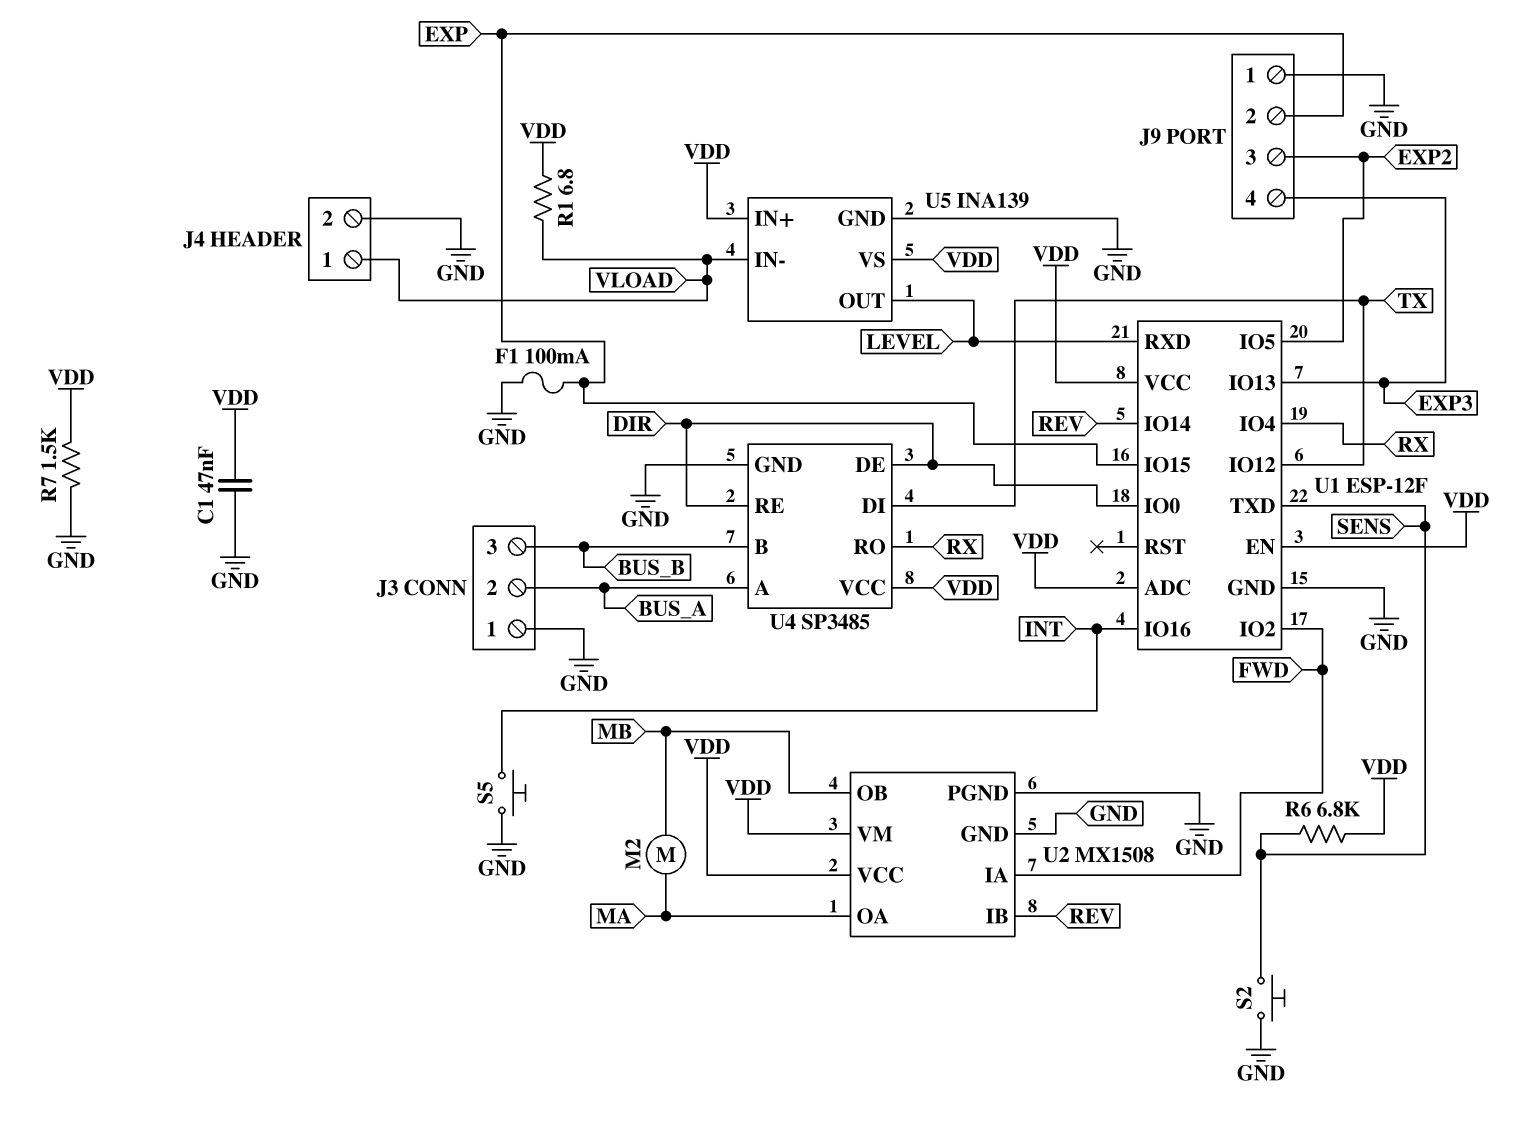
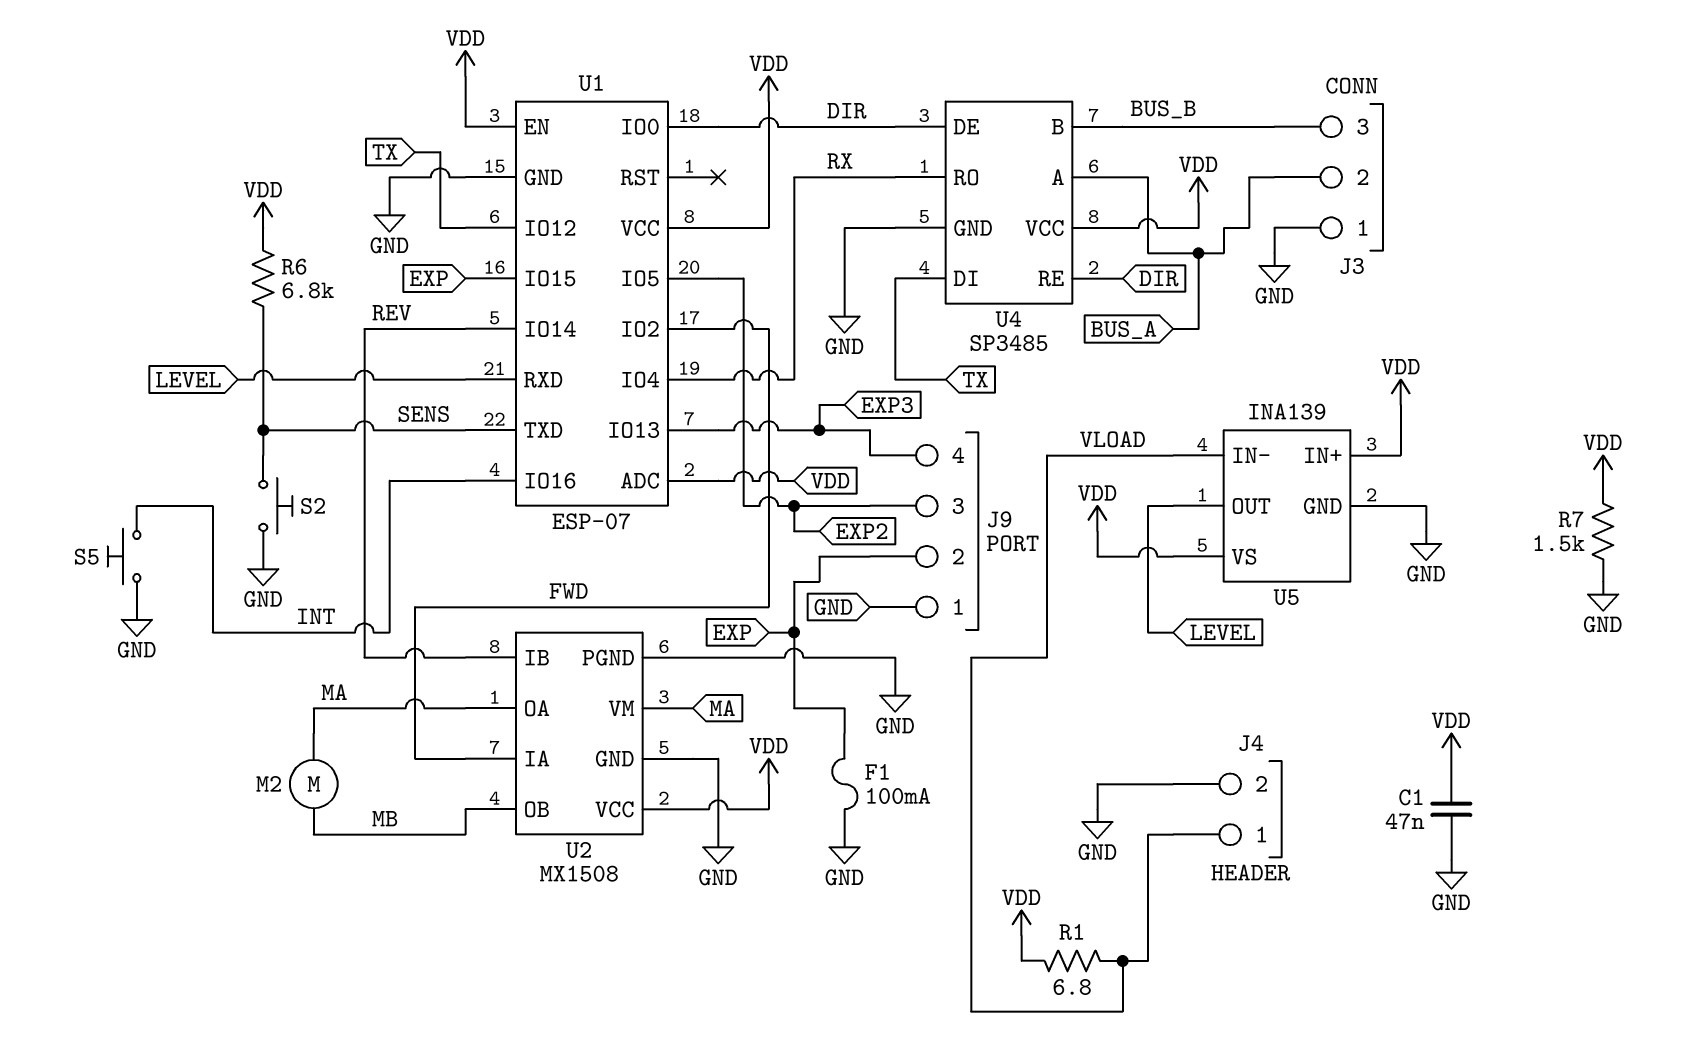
U1: ESP-12F -> ESP-07
U2 pin VM: VDD -> MA

